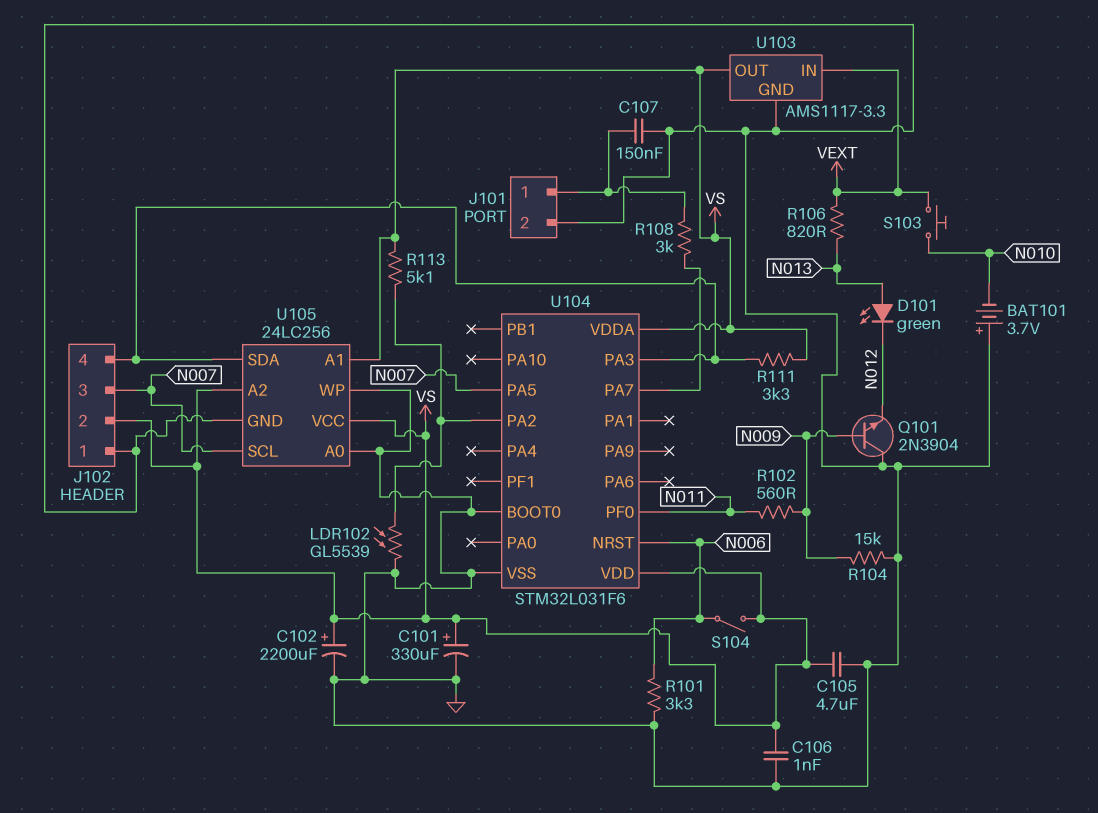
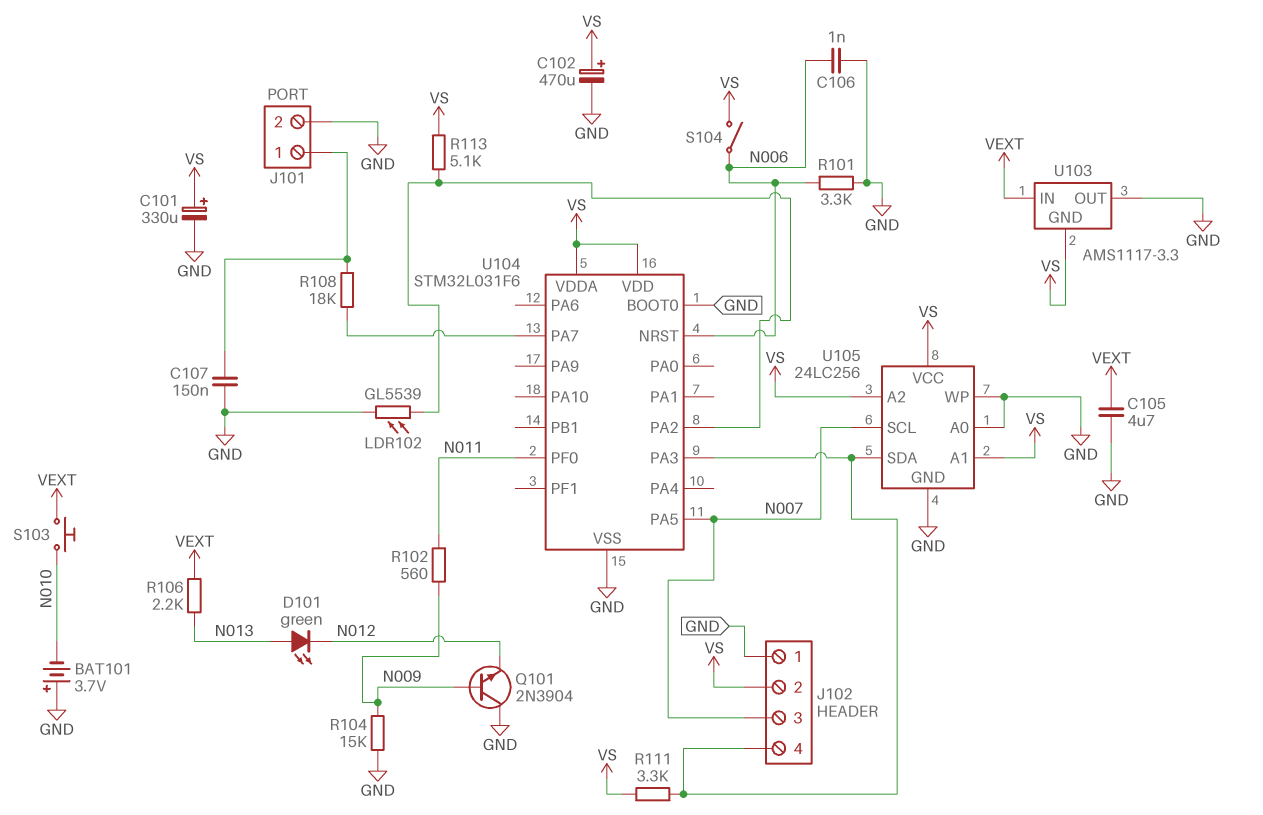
C102: 2200uF (plus VS, minus GND) -> 470uF (plus VS, minus GND)
C105: 4.7uF (GND, VS) -> 4.7uF (GND, VEXT)
C106: 1nF (GND, VS) -> 1nF (GND, N006)
R106: 820 (N013, VEXT) -> 2.2k (N013, VEXT)
R108: 3k (J101/1, U104/PA7) -> 18k (J101/1, U104/PA7)
U103 pin GND: GND -> VS
U103 pin OUT: VS -> GND

